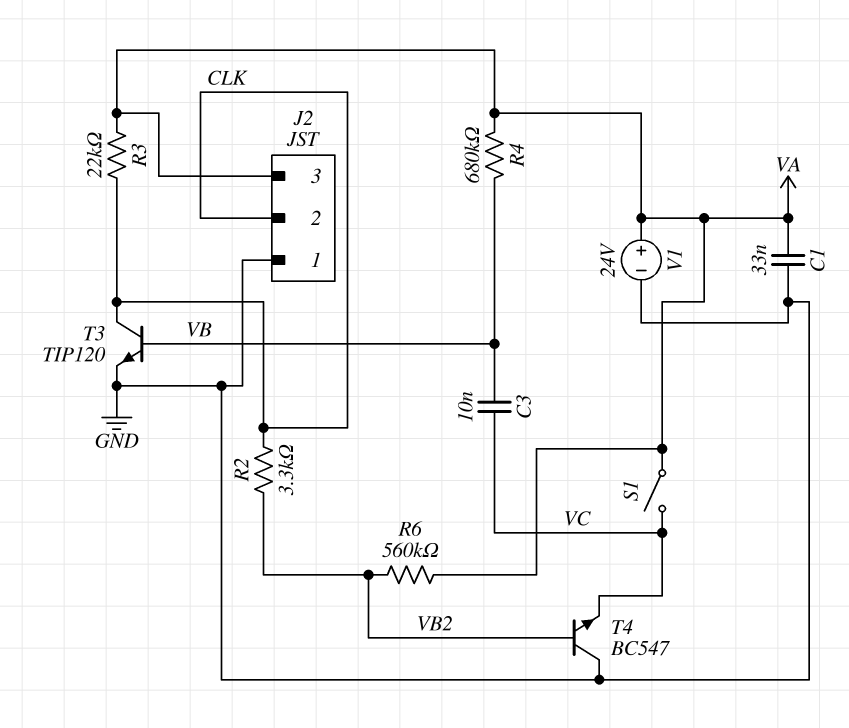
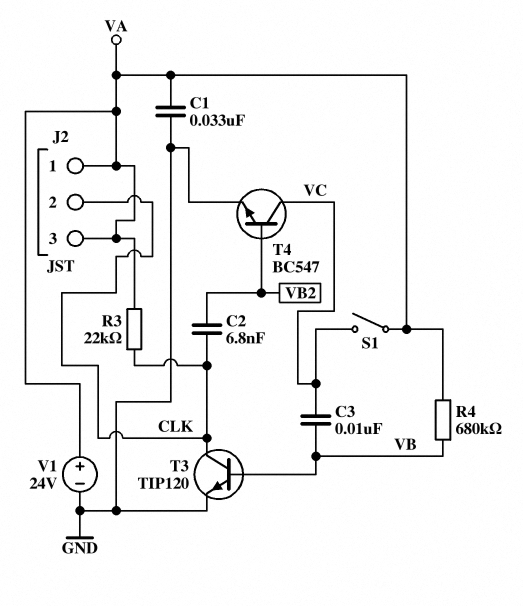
C2: none -> 6.8nF (CLK, VB2)
J2 pin 1: GND -> VA
R2: 3.3k (CLK, VB2) -> none
R6: 560k (VA, VB2) -> none
T4: NPN BC547 (B VB2, C GND, E VC) -> NPN BC547 (B VB2, C VC, E GND)

